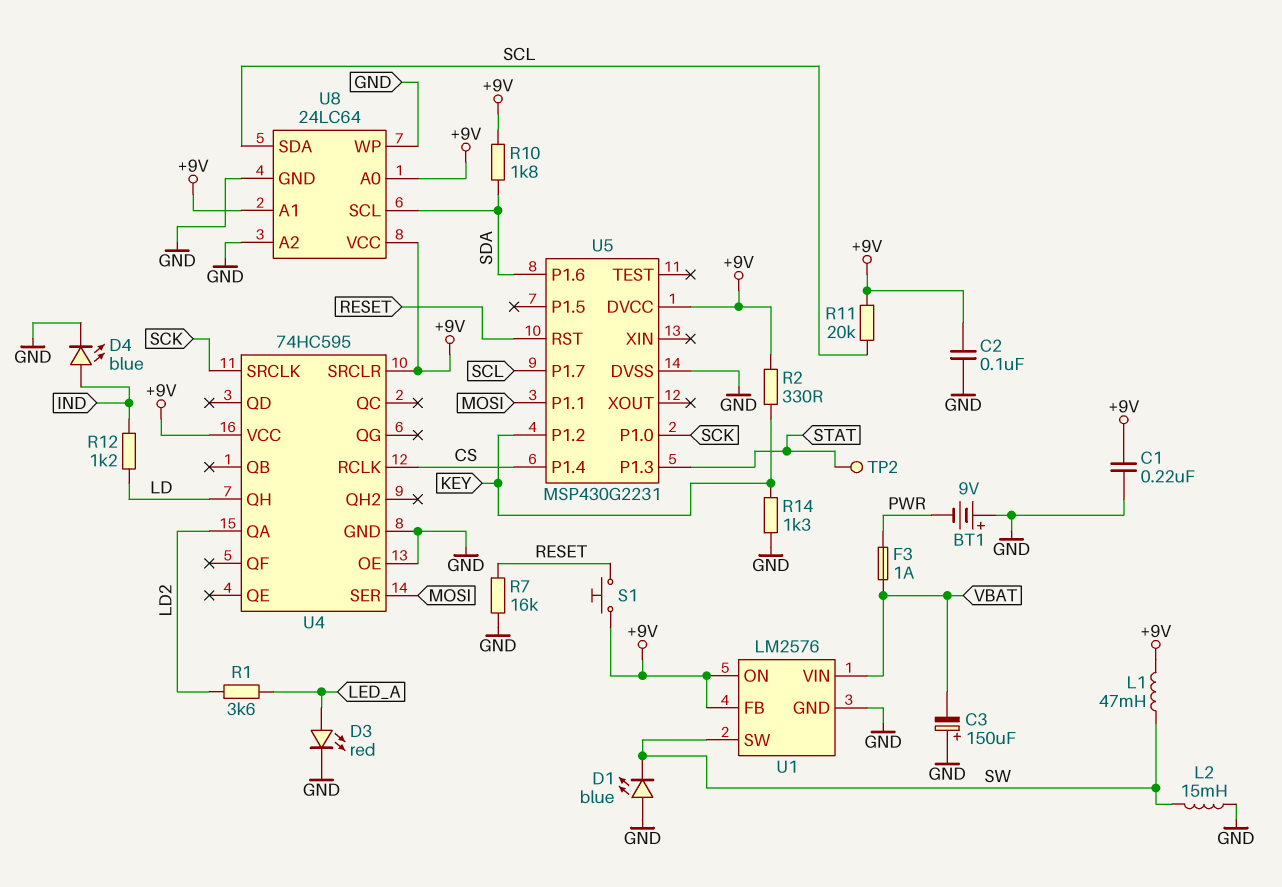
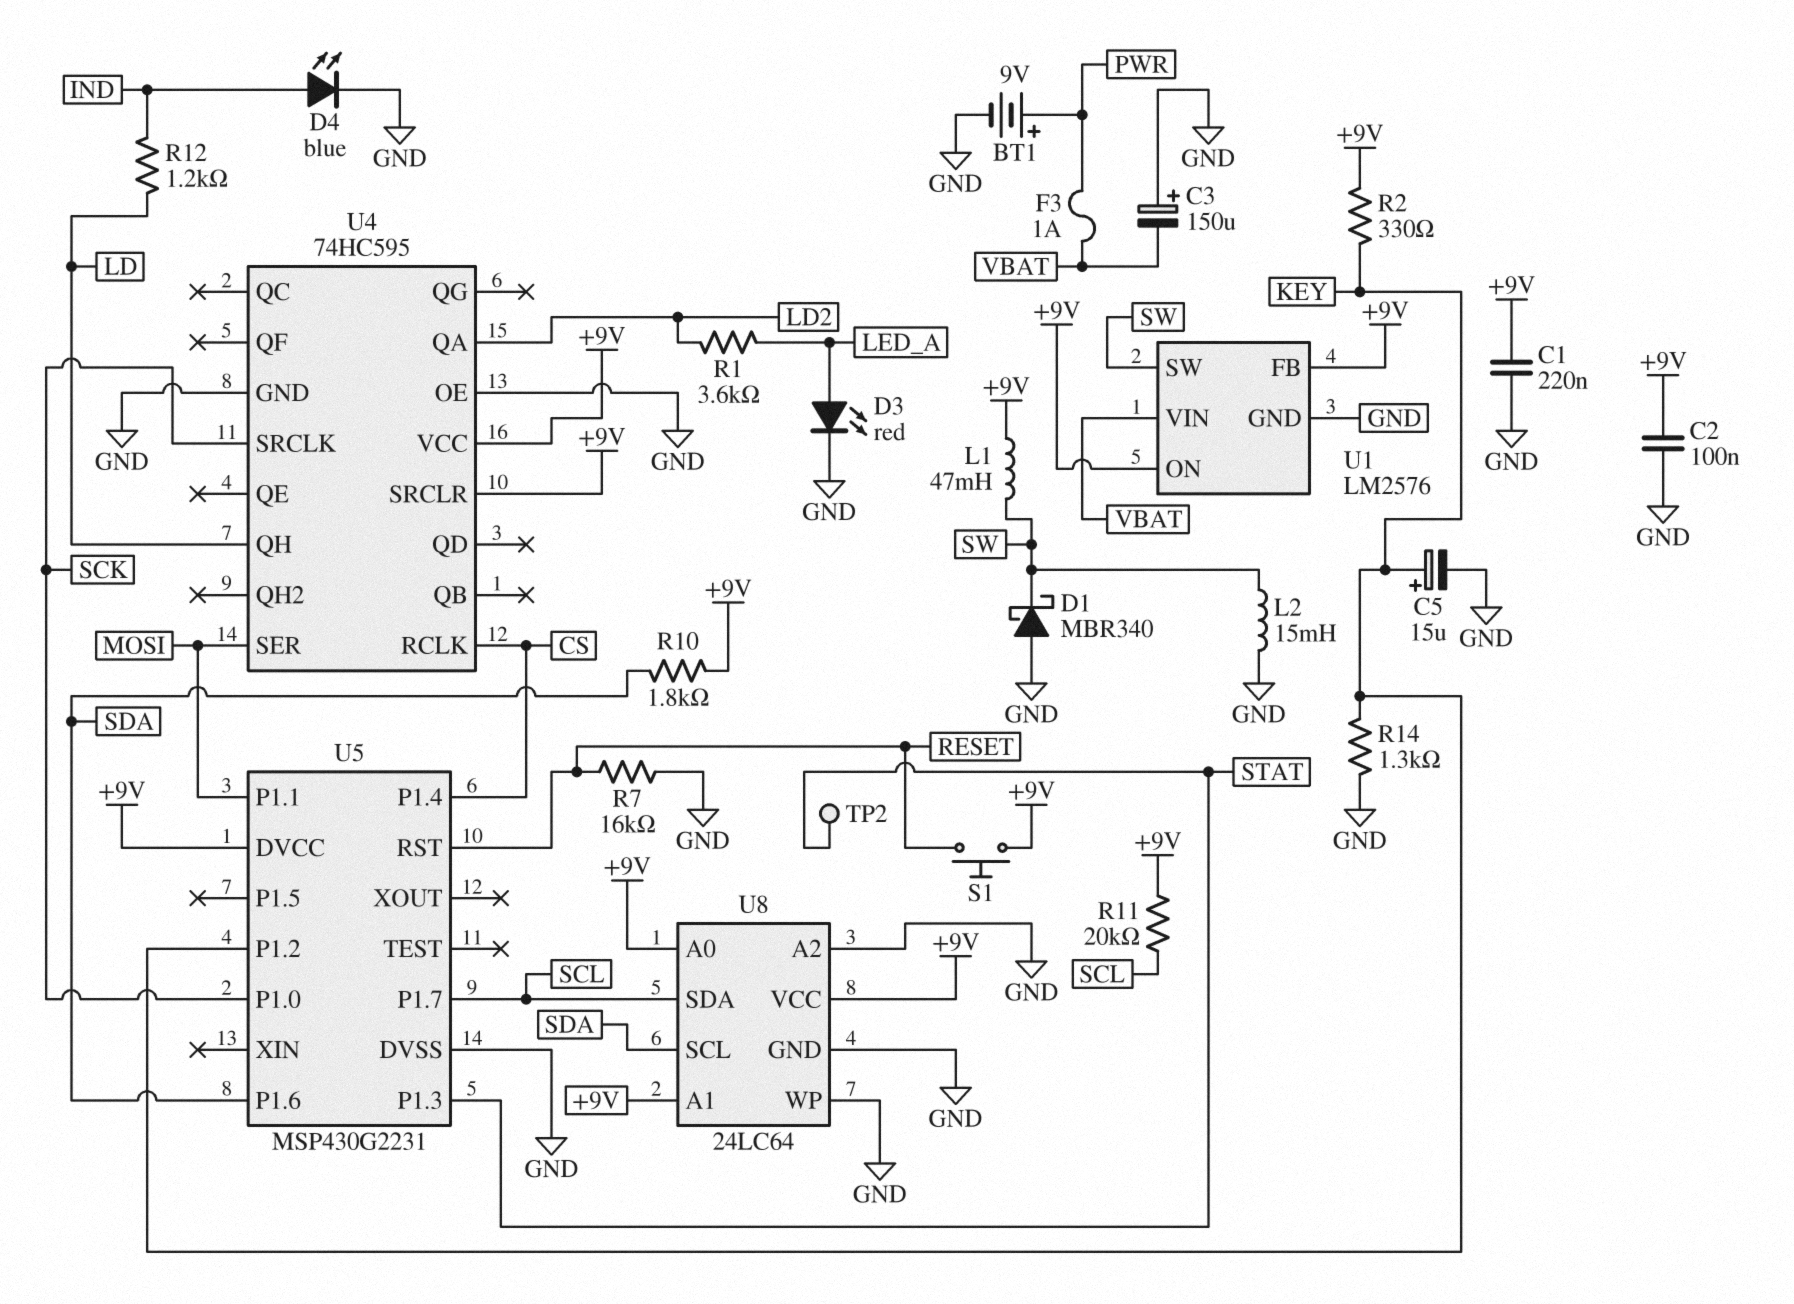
BT1: 9V (plus GND, minus PWR) -> 9V (plus PWR, minus GND)
C5: none -> 15uF (plus KEY, minus GND)
D1: LED blue (A GND, K SW) -> schottky MBR340 (A GND, K SW)

